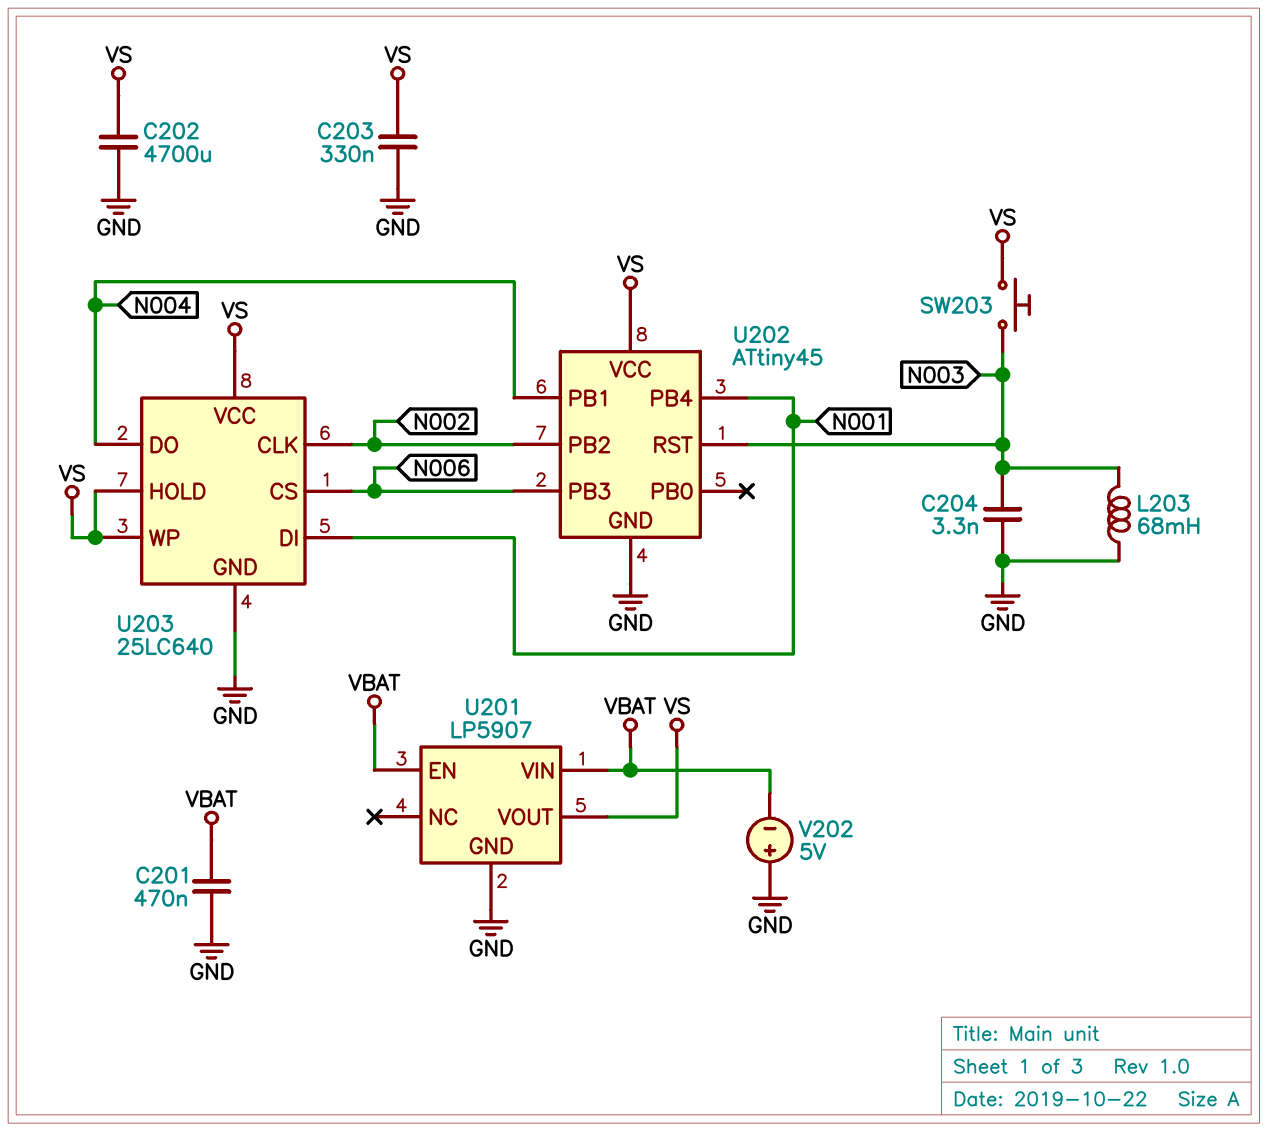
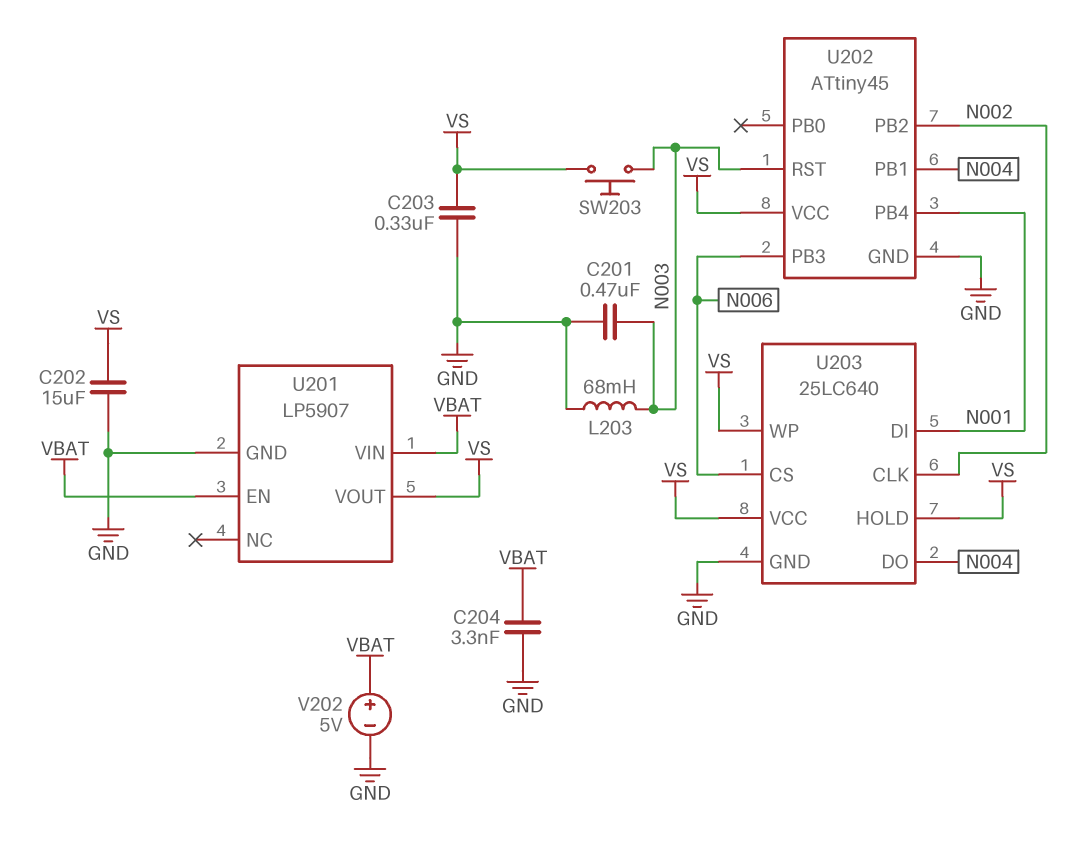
C201: 470nF (GND, VBAT) -> 470nF (GND, N003)
C202: 4700uF (GND, VS) -> 15uF (GND, VS)
C204: 3.3nF (GND, N003) -> 3.3nF (GND, VBAT)
V202: 5V (plus GND, minus VBAT) -> 5V (plus VBAT, minus GND)

